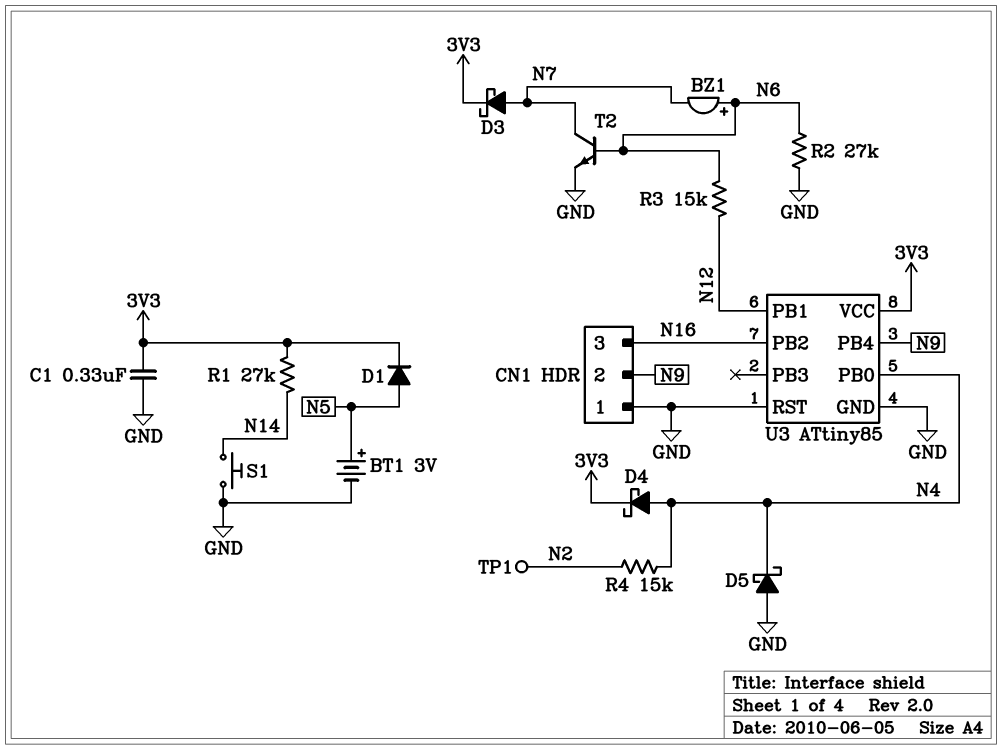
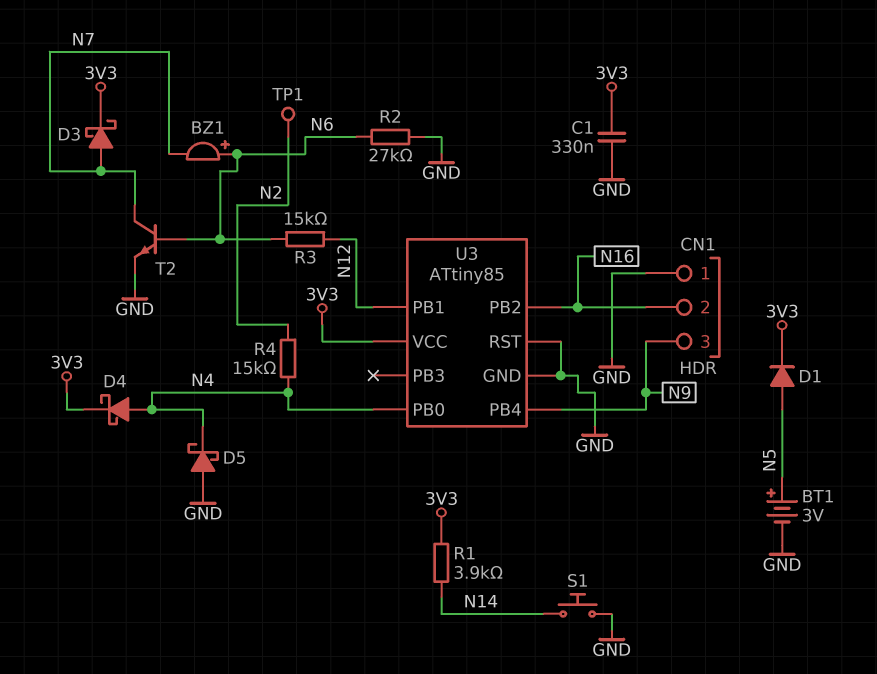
CN1 pin 2: N9 -> N16
CN1 pin 3: N16 -> N9
R1: 27k (3V3, N14) -> 3.9k (3V3, N14)

